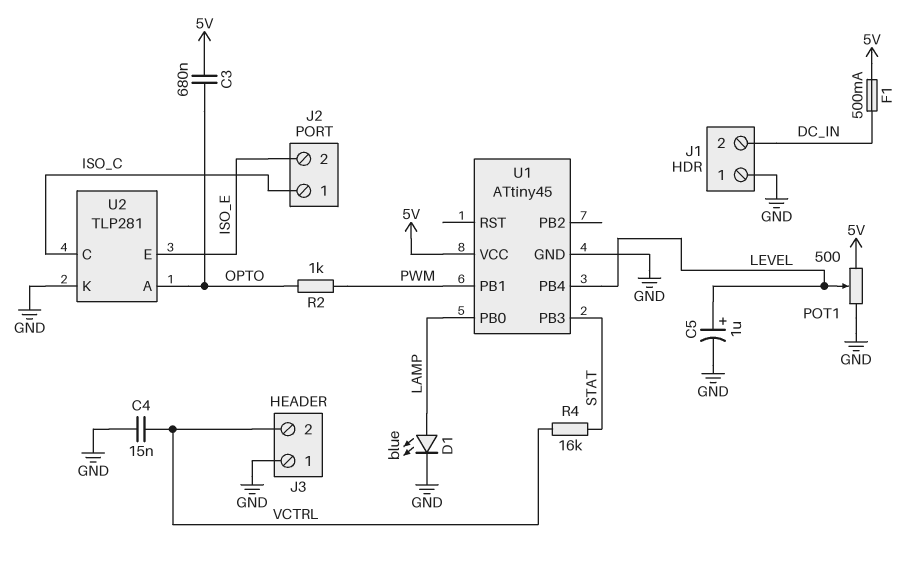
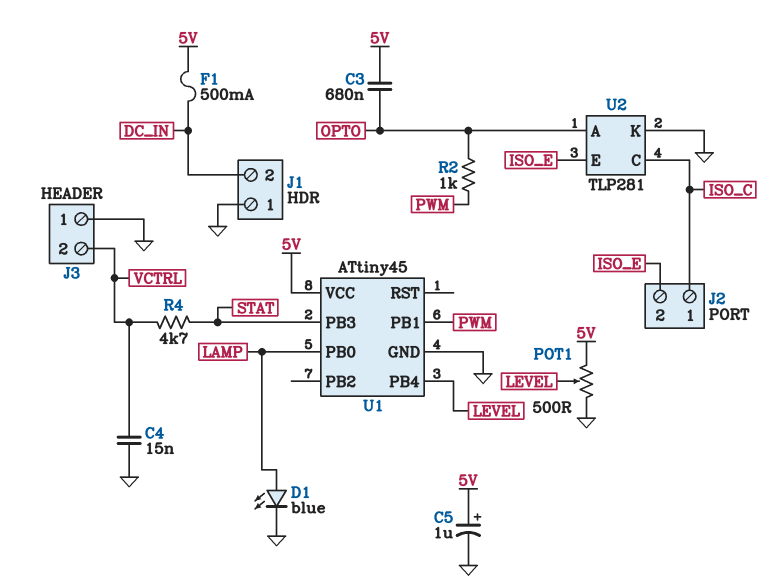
C5: 1uF (plus LEVEL, minus GND) -> 1uF (plus 5V, minus GND)
R4: 16k (STAT, VCTRL) -> 4.7k (STAT, VCTRL)

